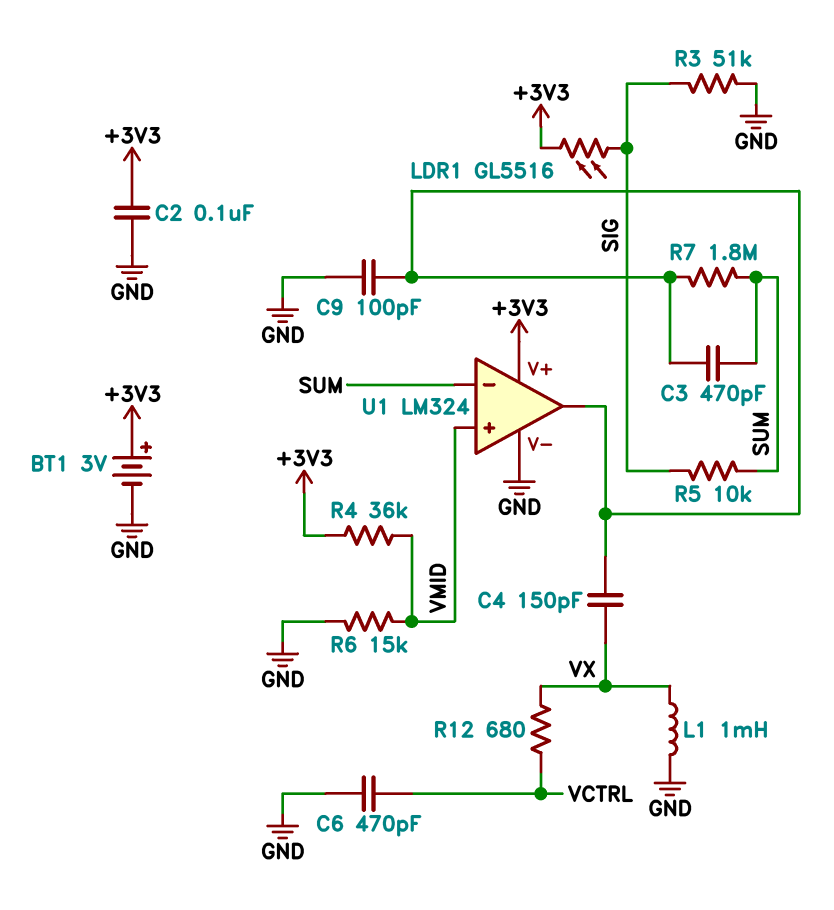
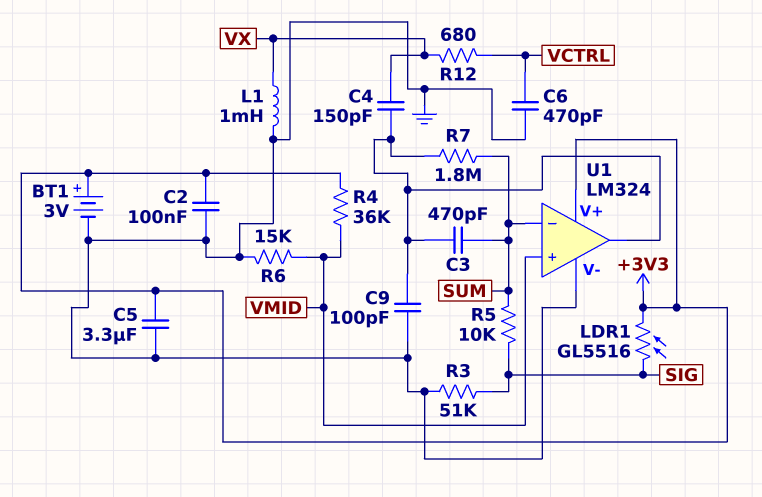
C5: none -> 3.3uF (+3V3, GND)

